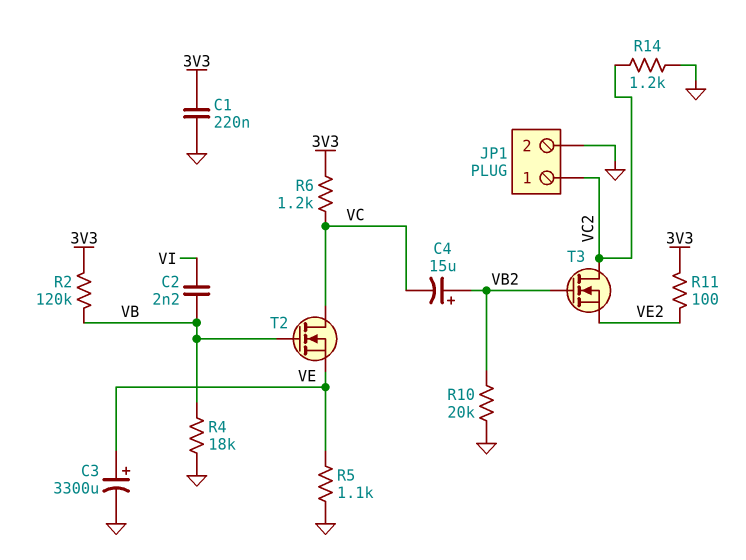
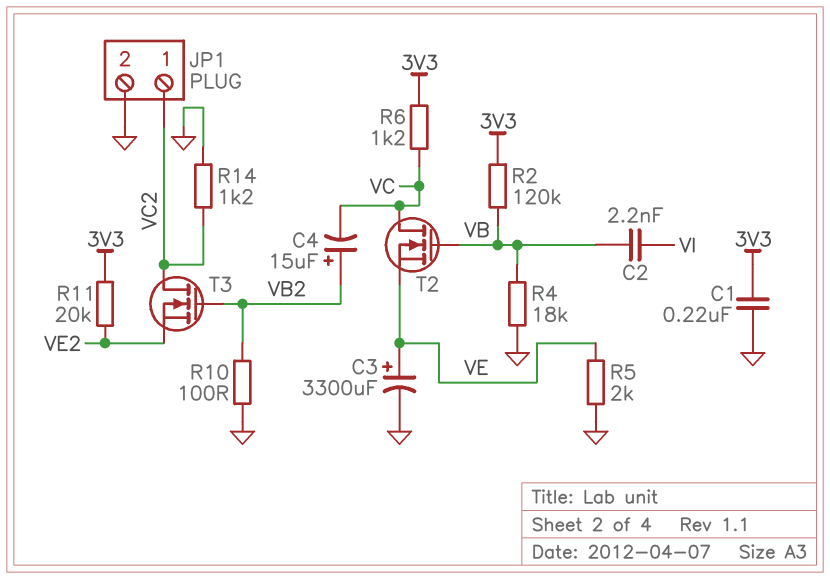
R5: 1.1k (GND, VE) -> 2k (GND, VE)
R10: 20k (GND, VB2) -> 100 (GND, VB2)
R11: 100 (3V3, VE2) -> 20k (3V3, VE2)

